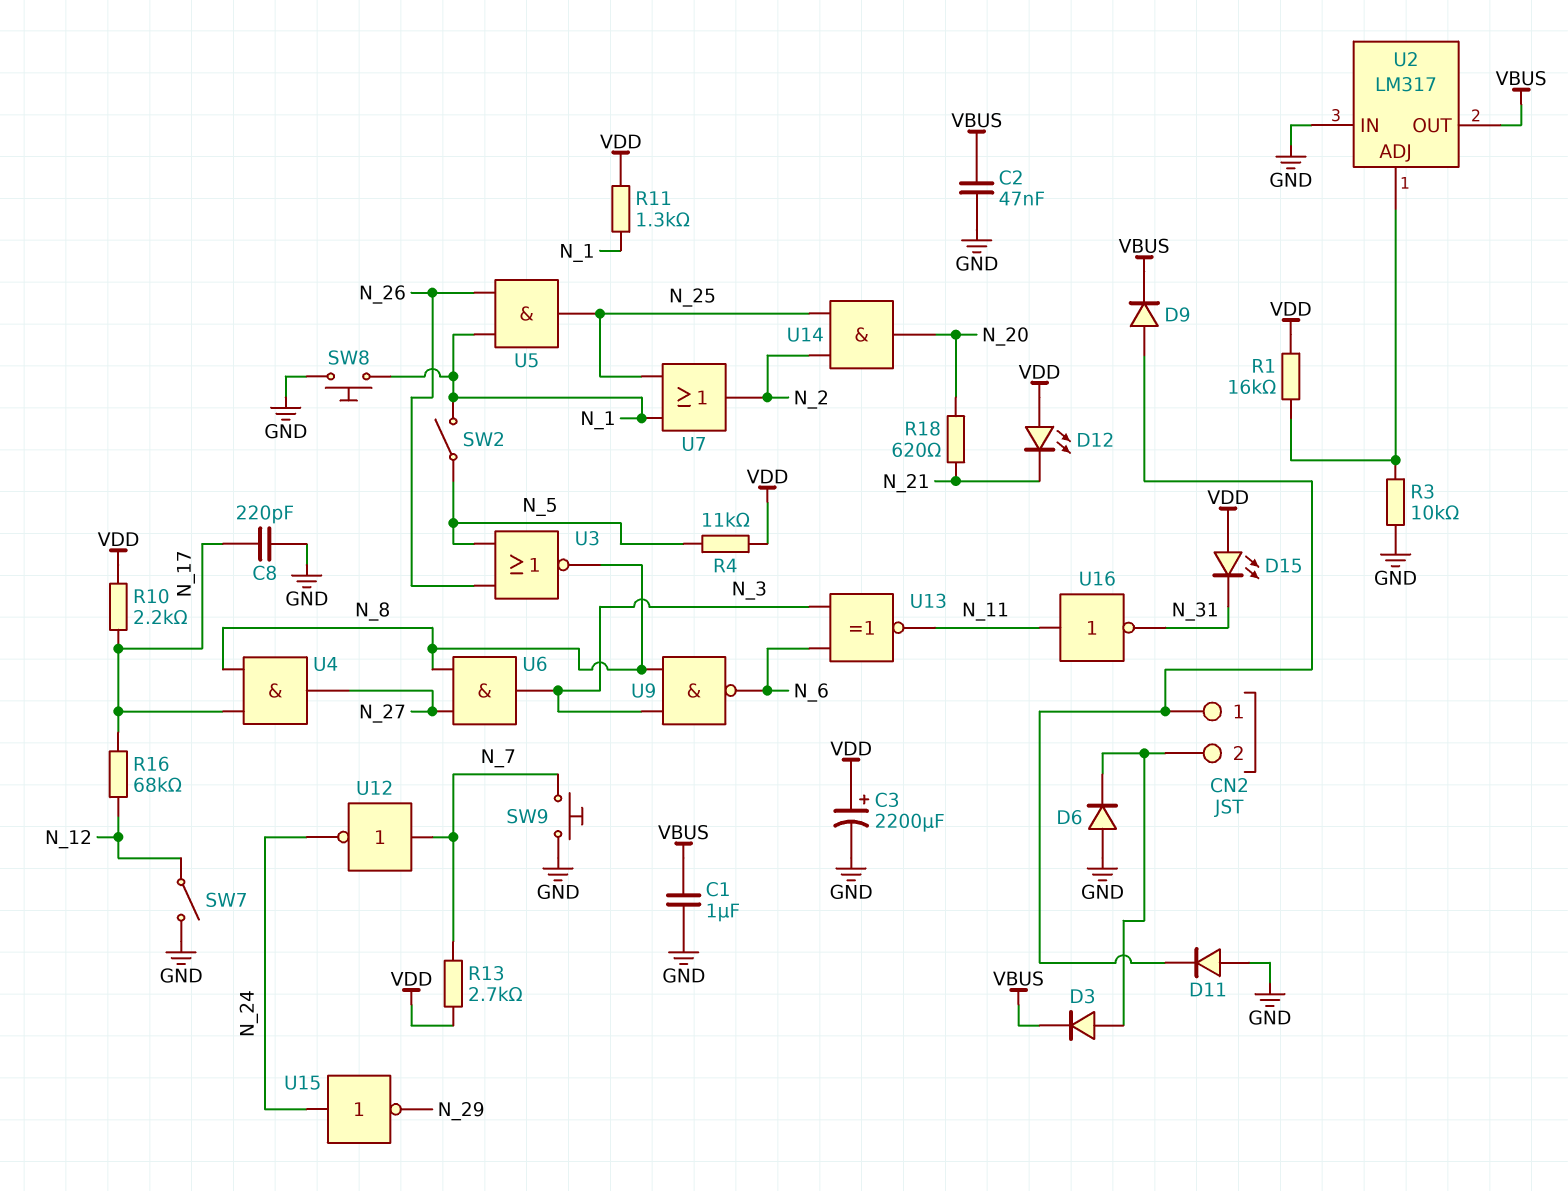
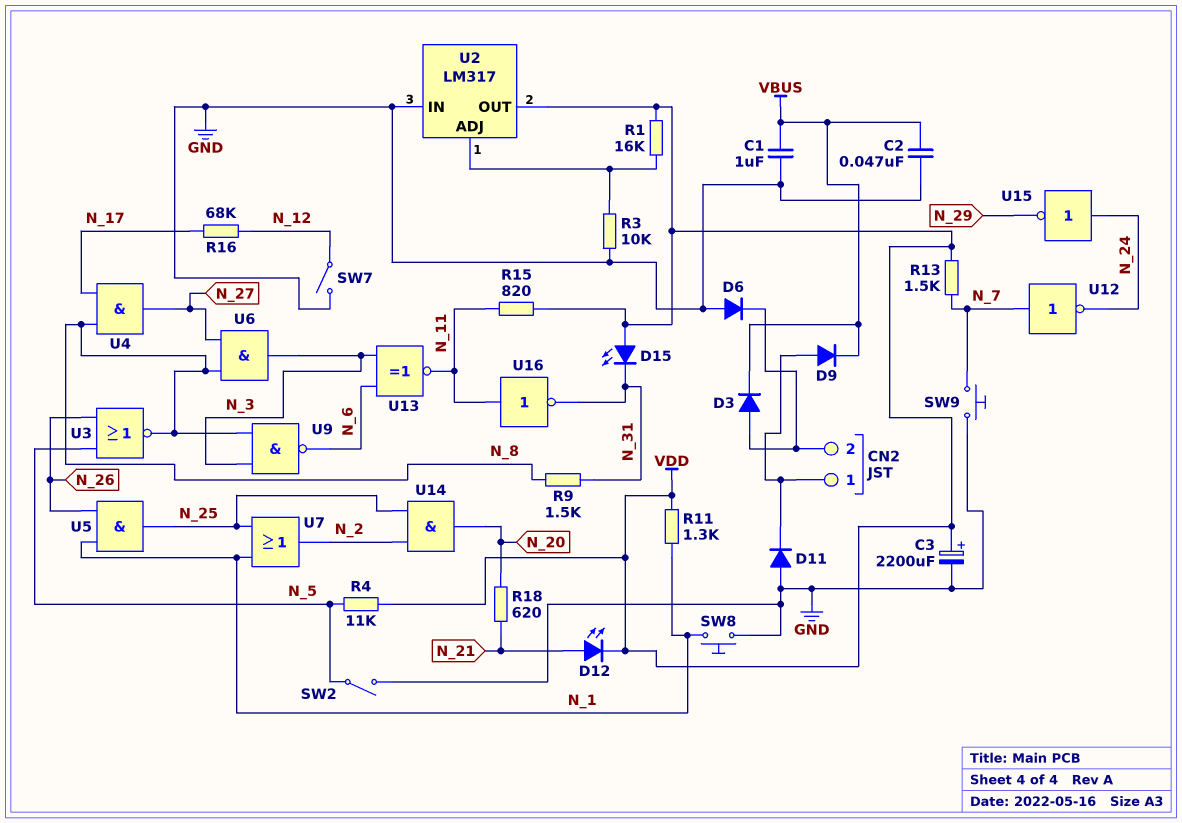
C8: 220pF (GND, N_17) -> none
D12: LED (A VDD, K N_21) -> LED (A N_21, K VDD)
R9: none -> 1.5k (N_8, N_31)
R10: 2.2k (N_17, VDD) -> none
R13: 2.7k (N_7, VDD) -> 1.5k (N_7, VDD)
R15: none -> 820 (N_11, VDD)
SW2: switch (N_1, N_5) -> switch (GND, N_5)
U2 pin OUT: VBUS -> VDD

